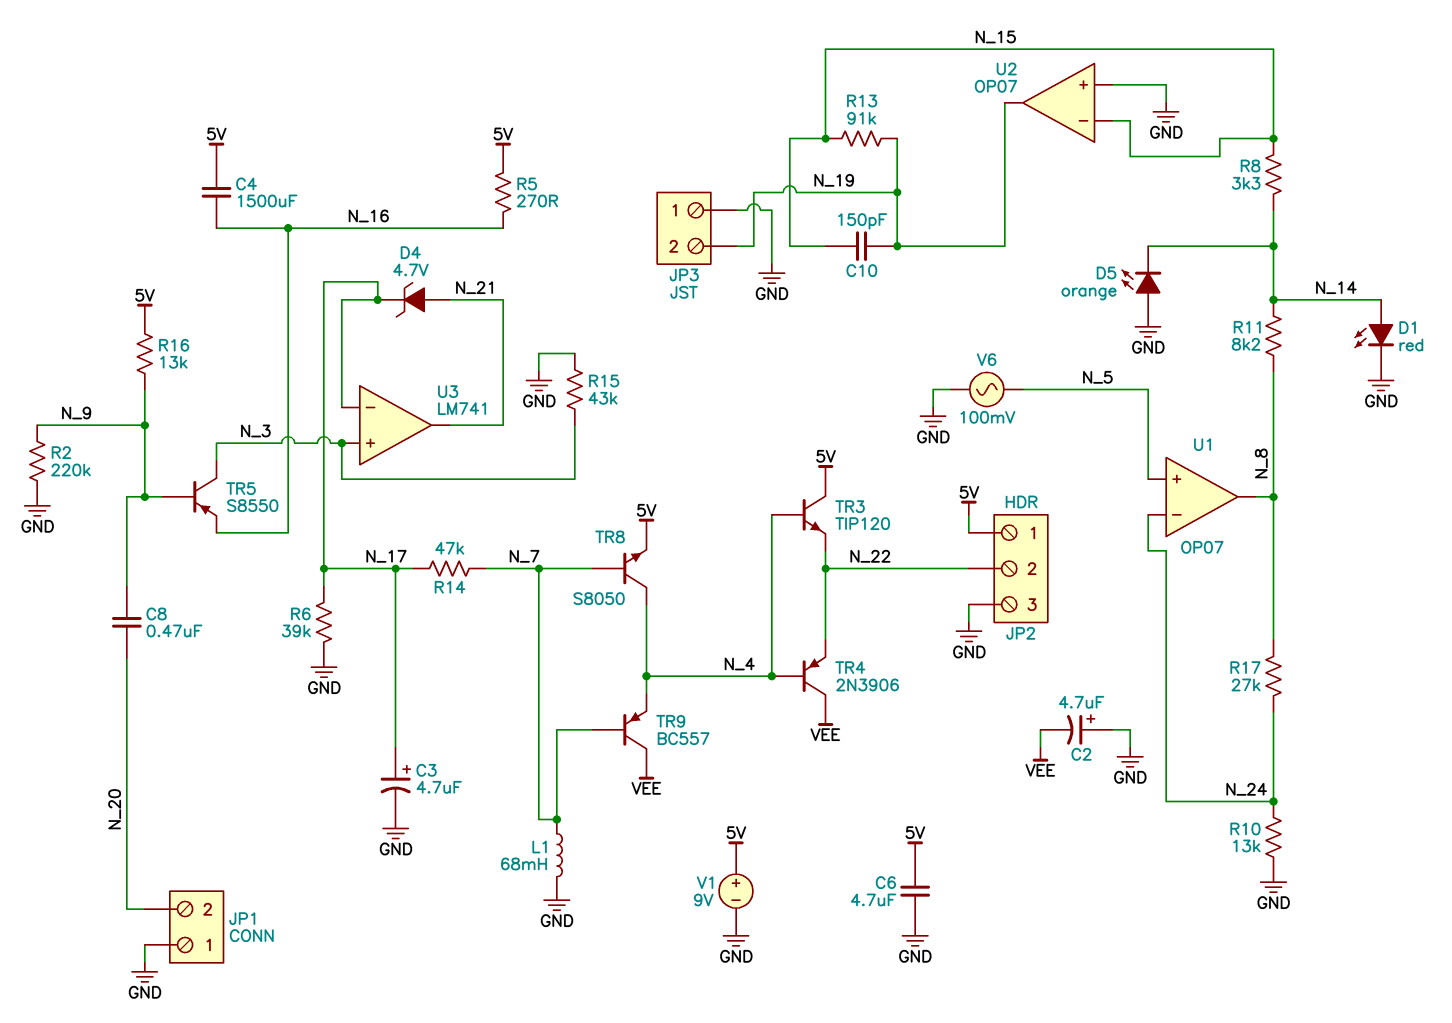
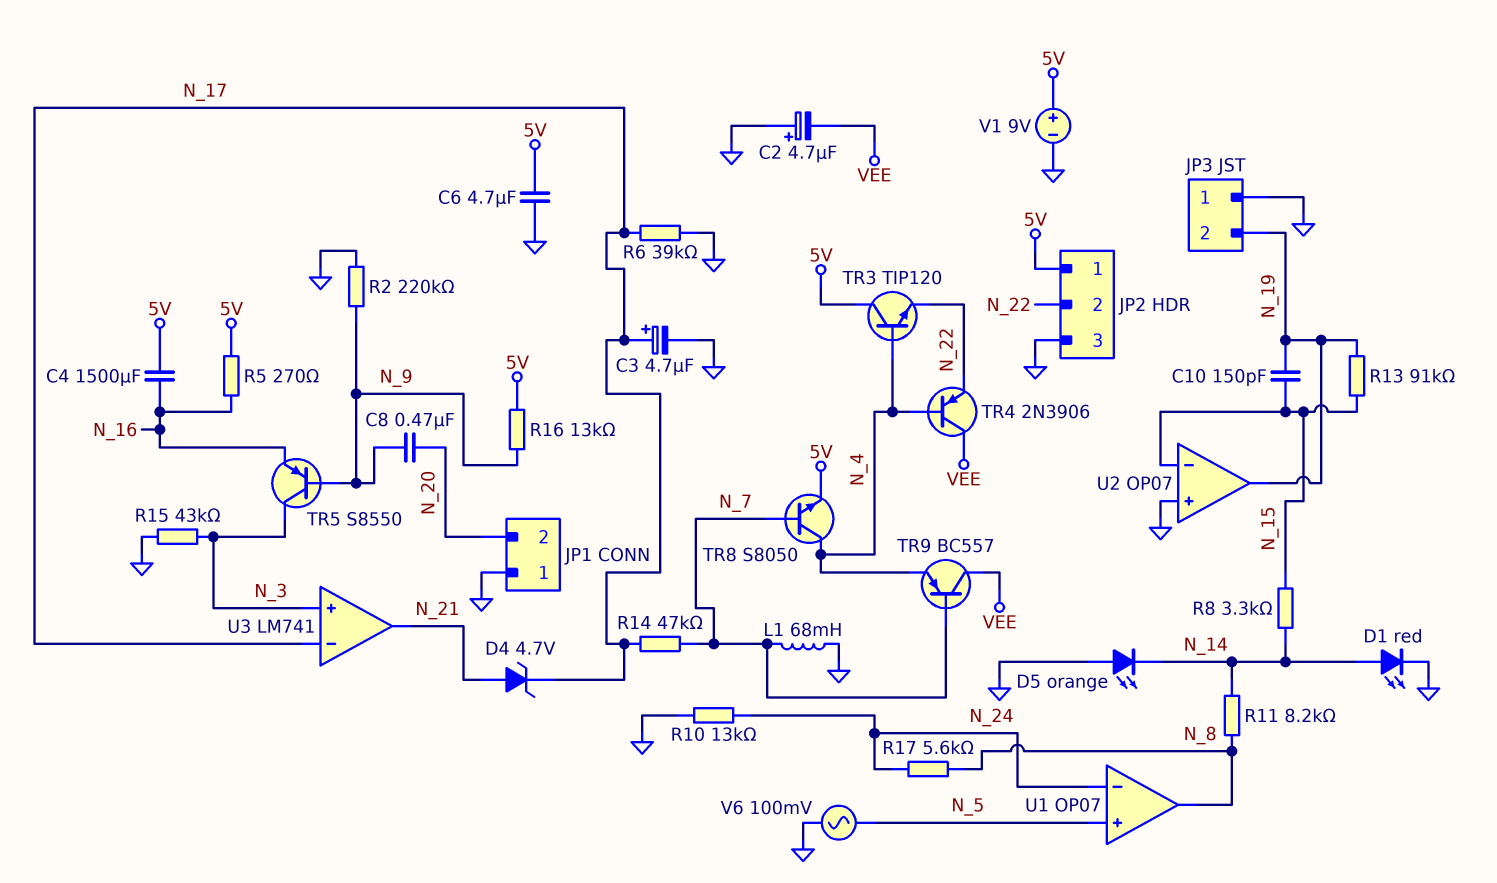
R17: 27k (N_8, N_24) -> 5.6k (N_8, N_24)

